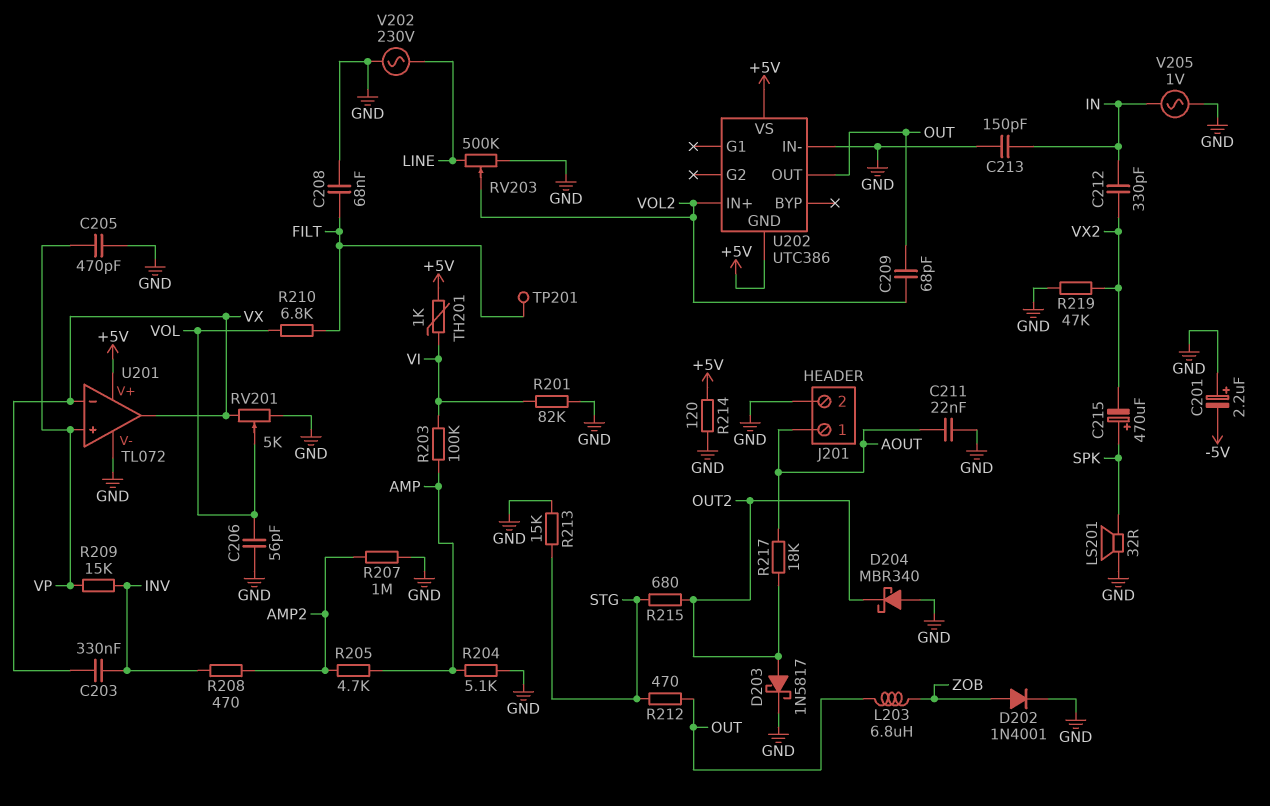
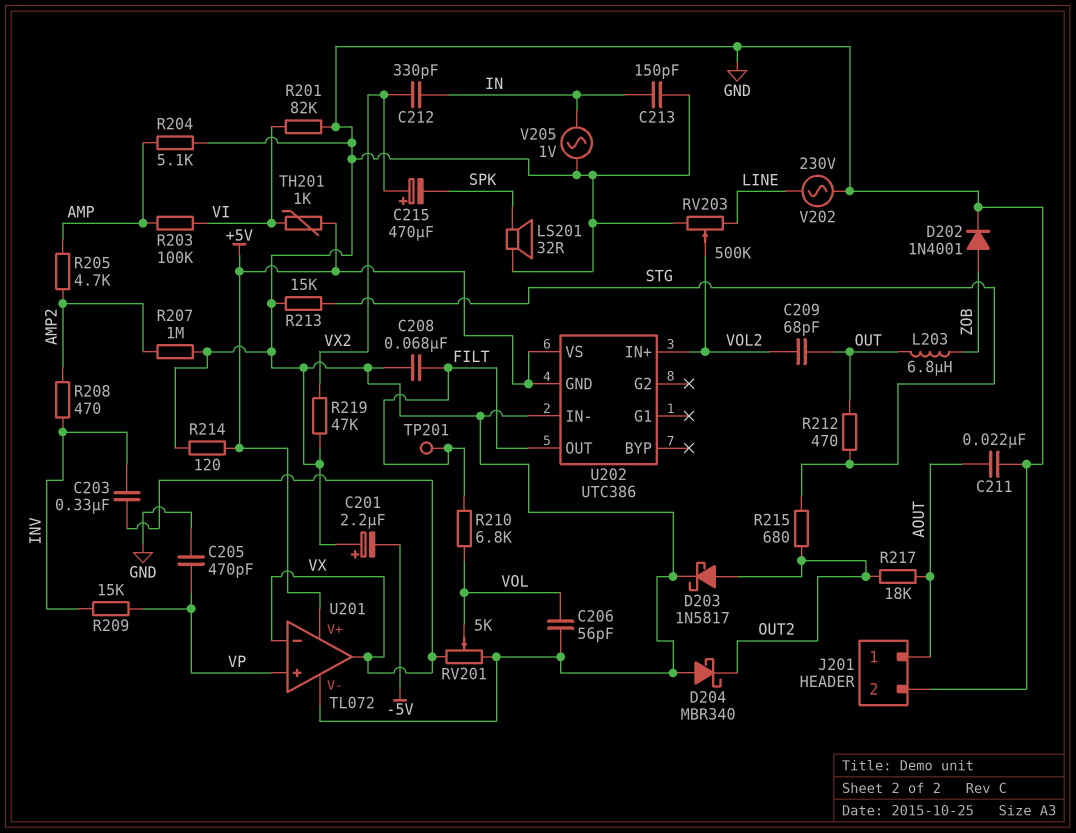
C215: 470uF (plus SPK, minus VX2) -> 470uF (plus VX2, minus SPK)
U202 pin OUT: OUT -> FILT

